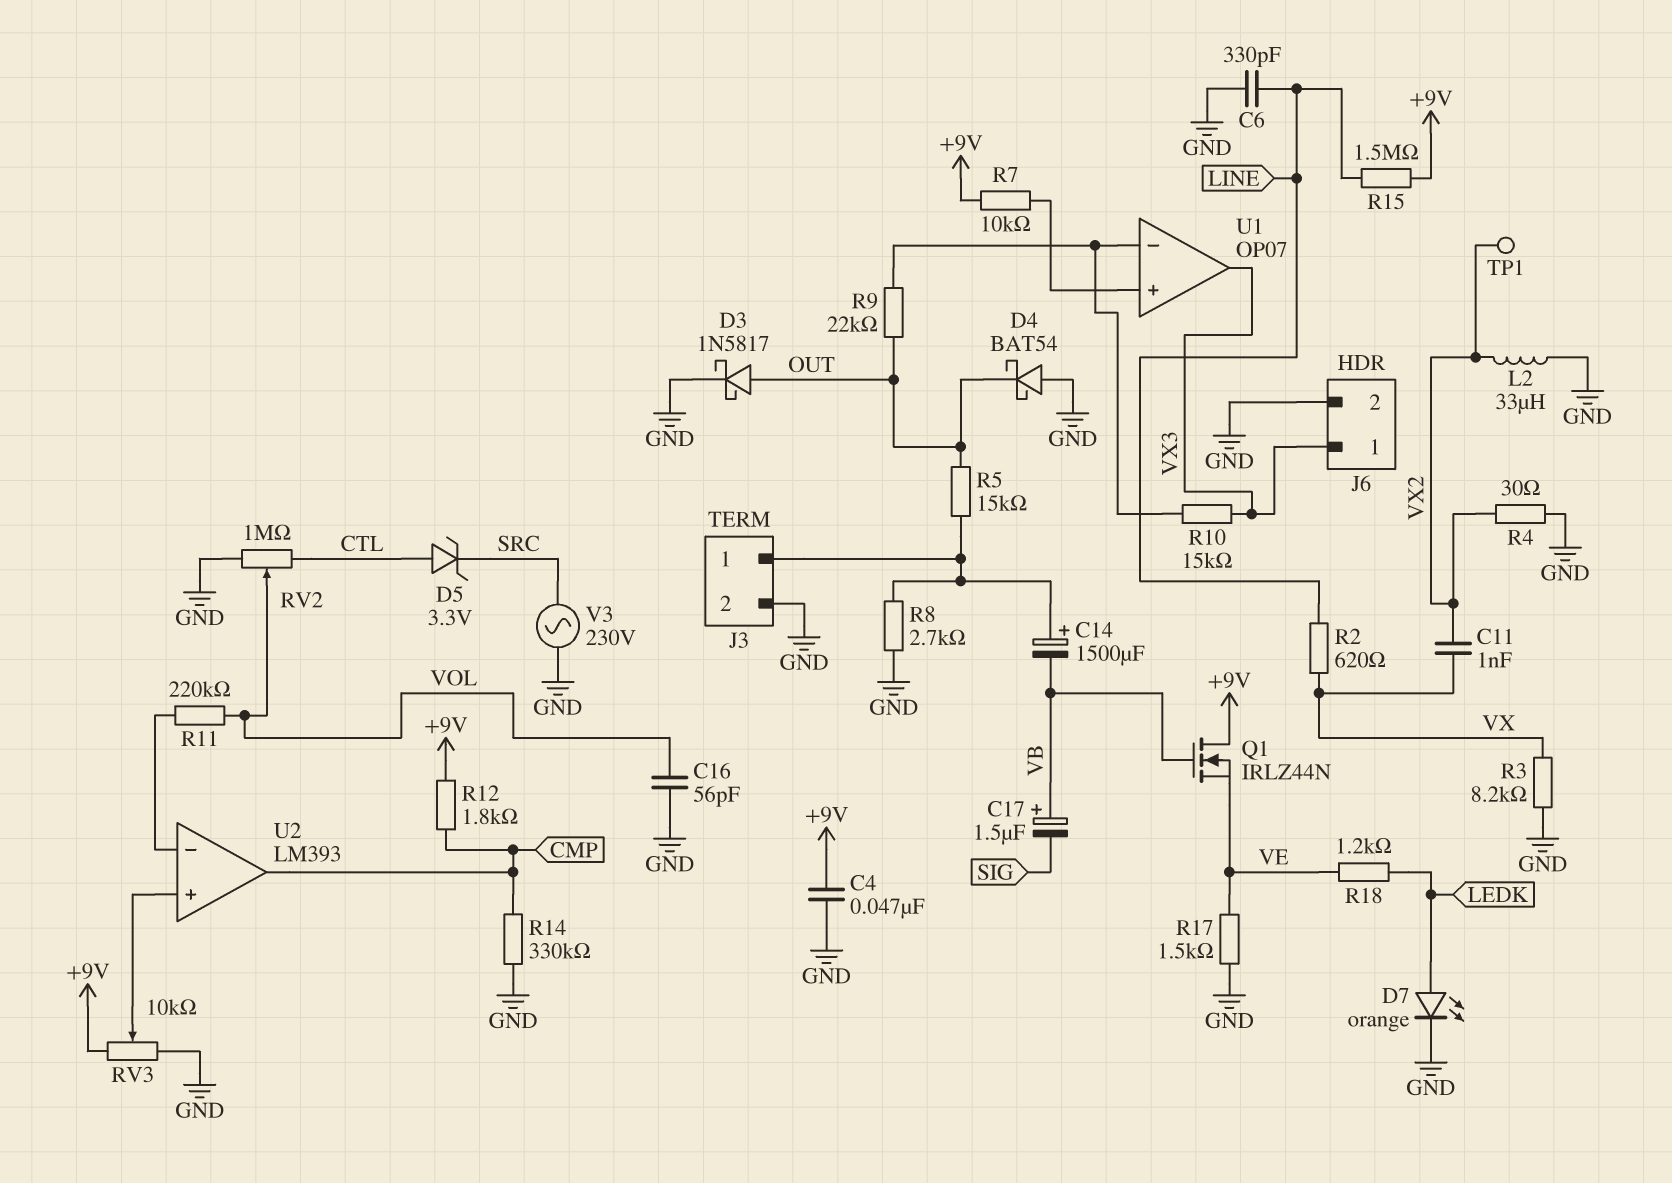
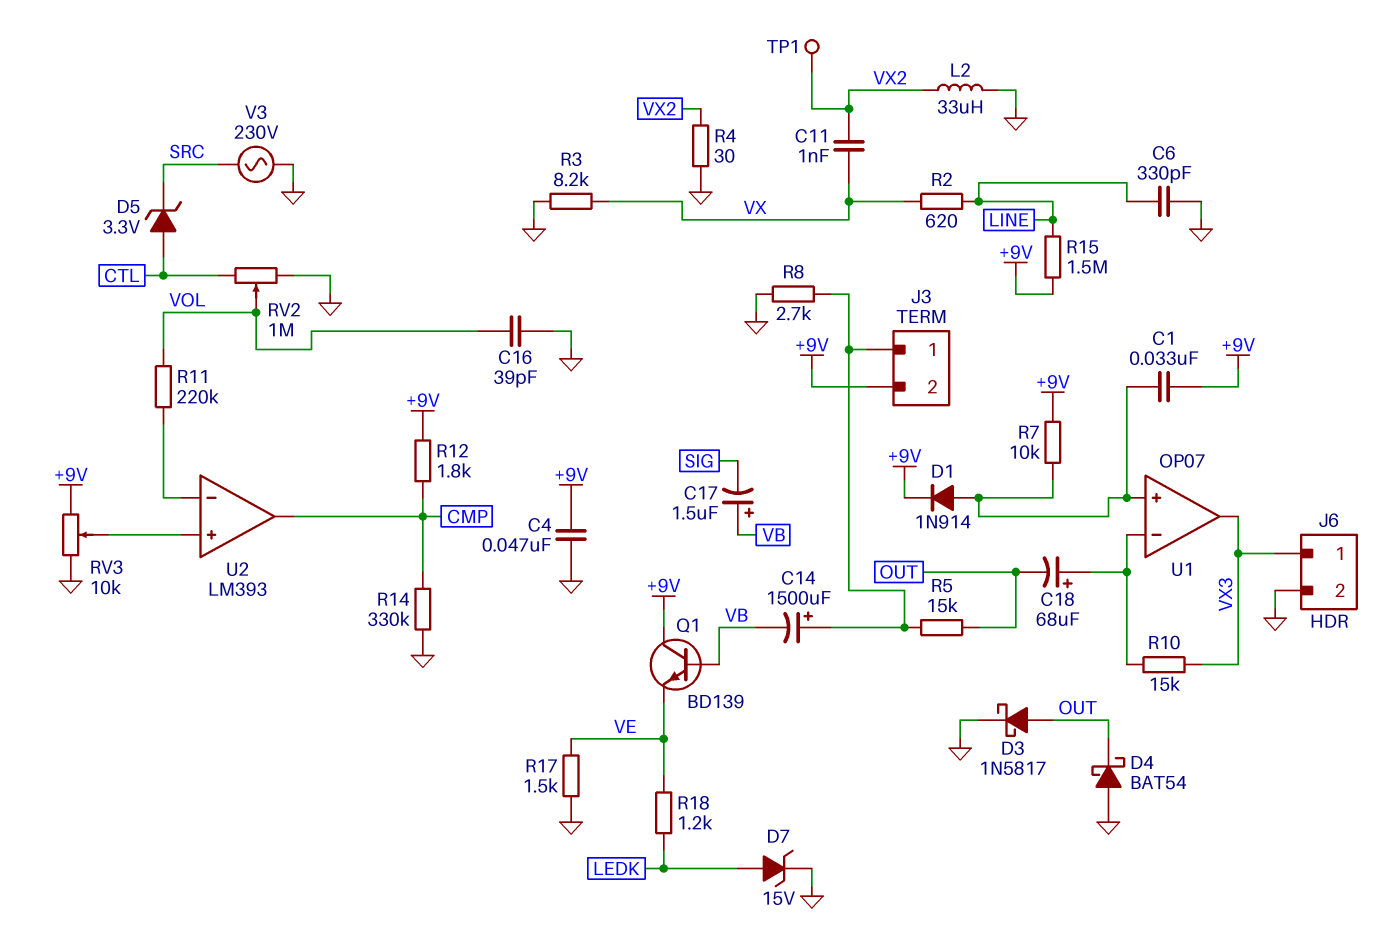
C1: none -> 33nF (+9V, U1/in+)
C16: 56pF (GND, VOL) -> 39pF (GND, VOL)
C18: none -> 68uF (plus U1/in-, minus OUT)
D1: none -> diode 1N914 (A U1/in+, K +9V)
D7: LED orange (A LEDK, K GND) -> zener 15V (A LEDK, K GND)
J3 pin 2: GND -> +9V
Q1: NMOS IRLZ44N (G VB, D +9V, S VE) -> NPN BD139 (B VB, C +9V, E VE)
R9: 22k (OUT, U1/in-) -> none

